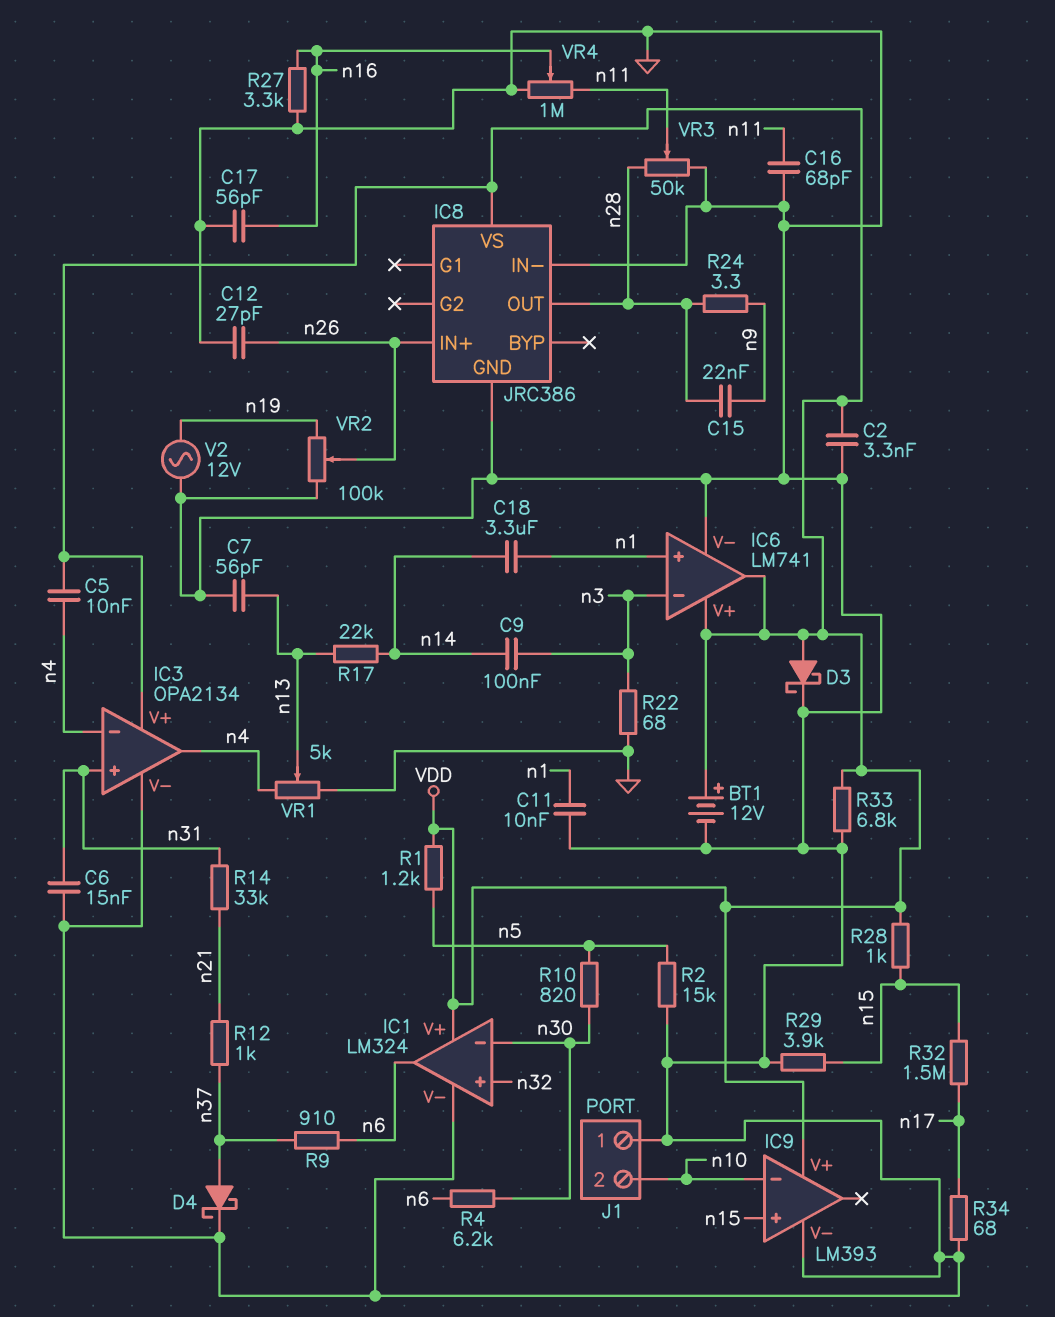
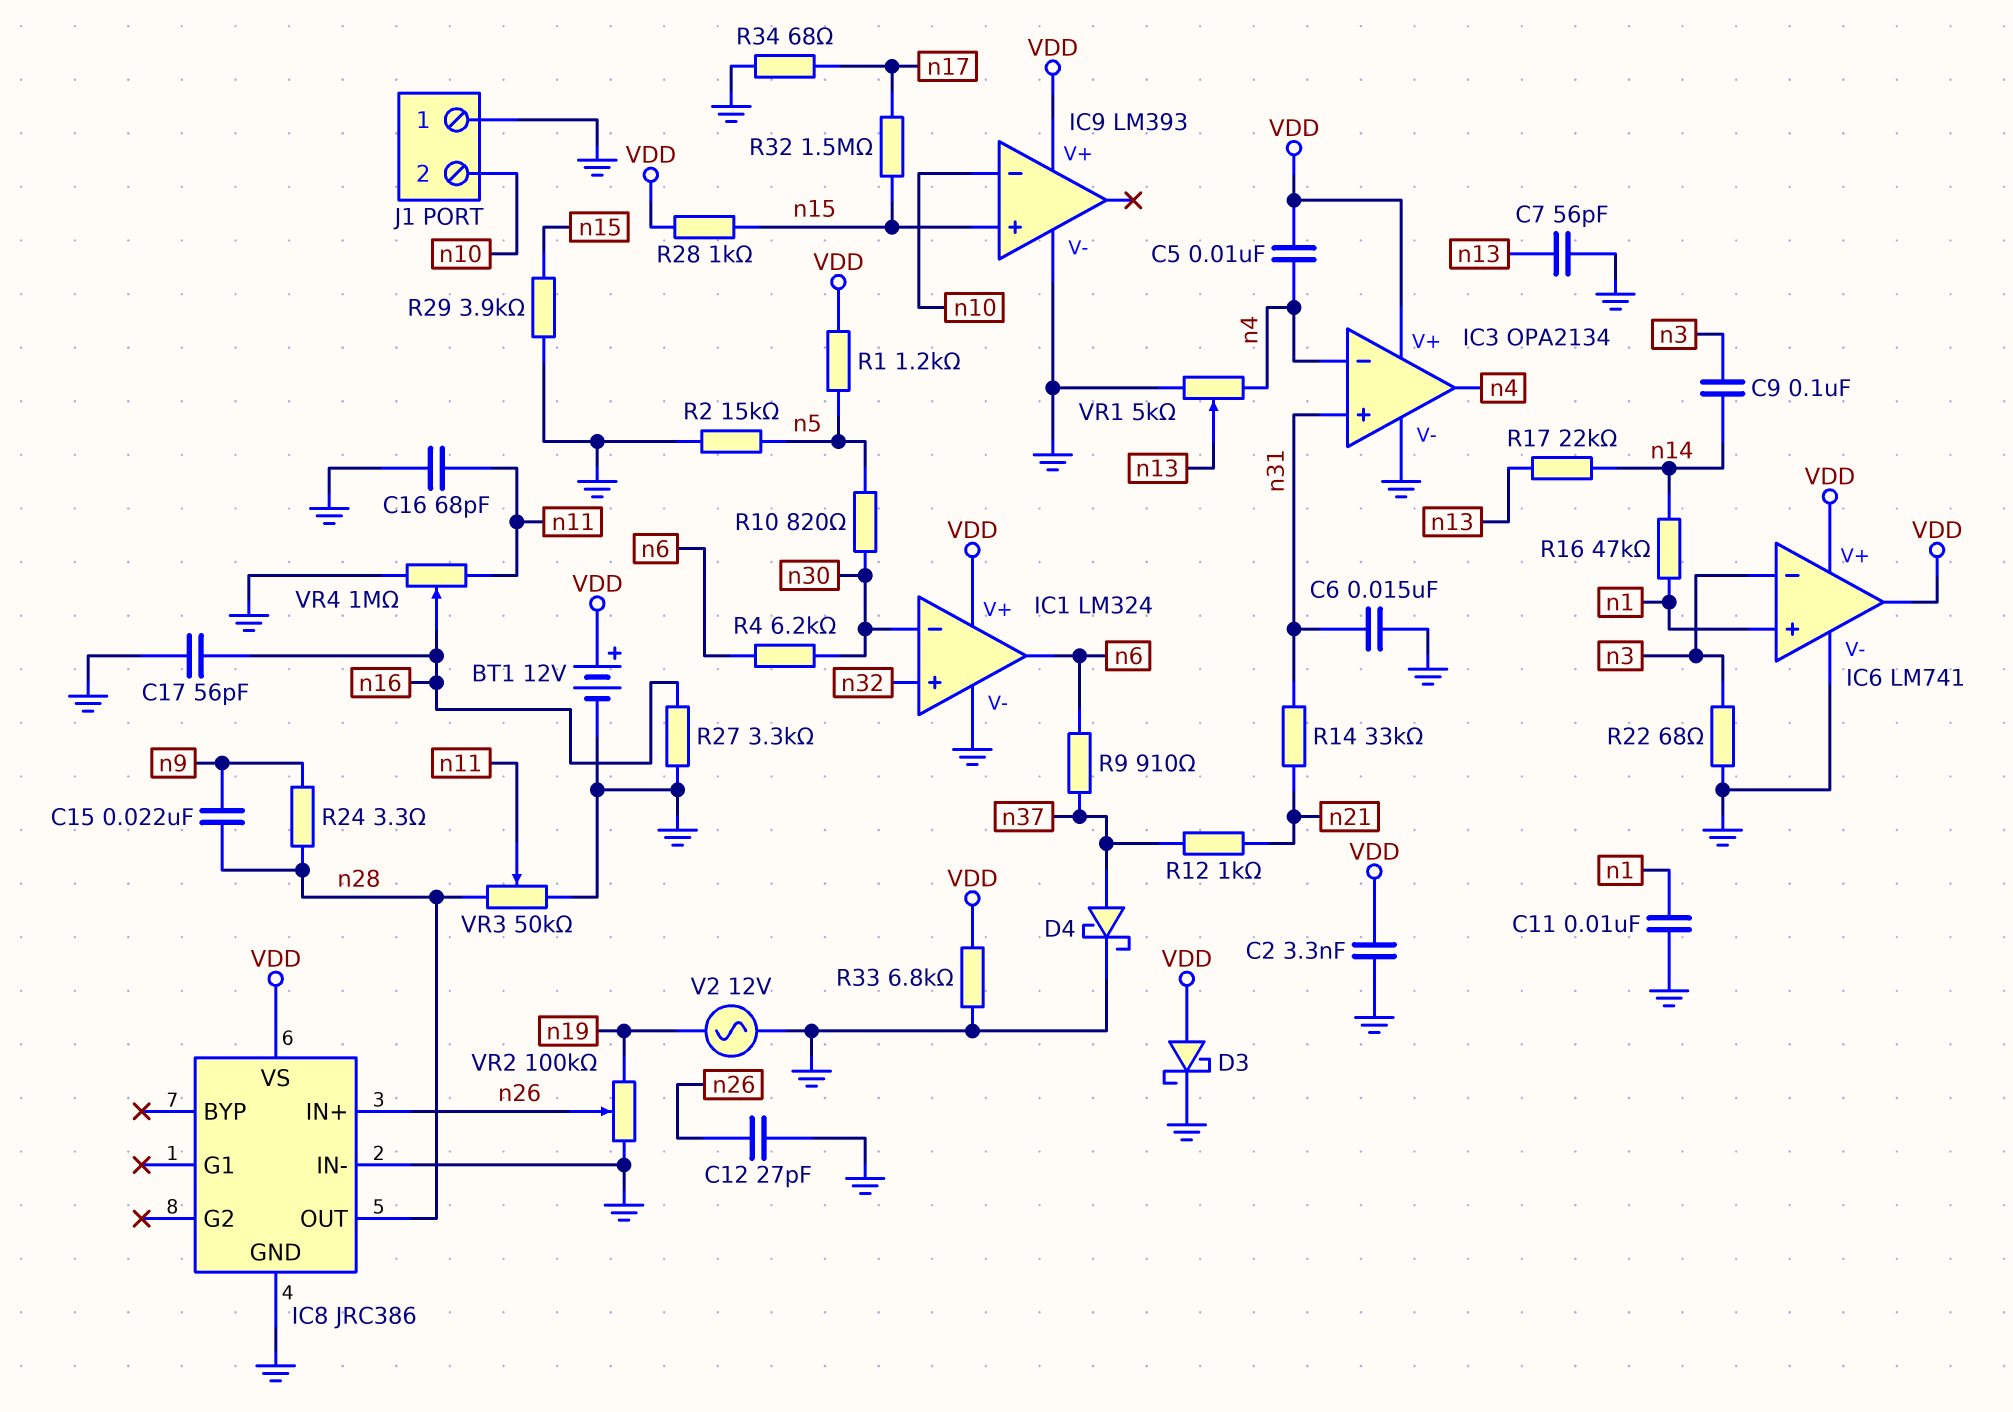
C18: 3.3uF (n1, n14) -> none
R16: none -> 47k (n1, n14)

